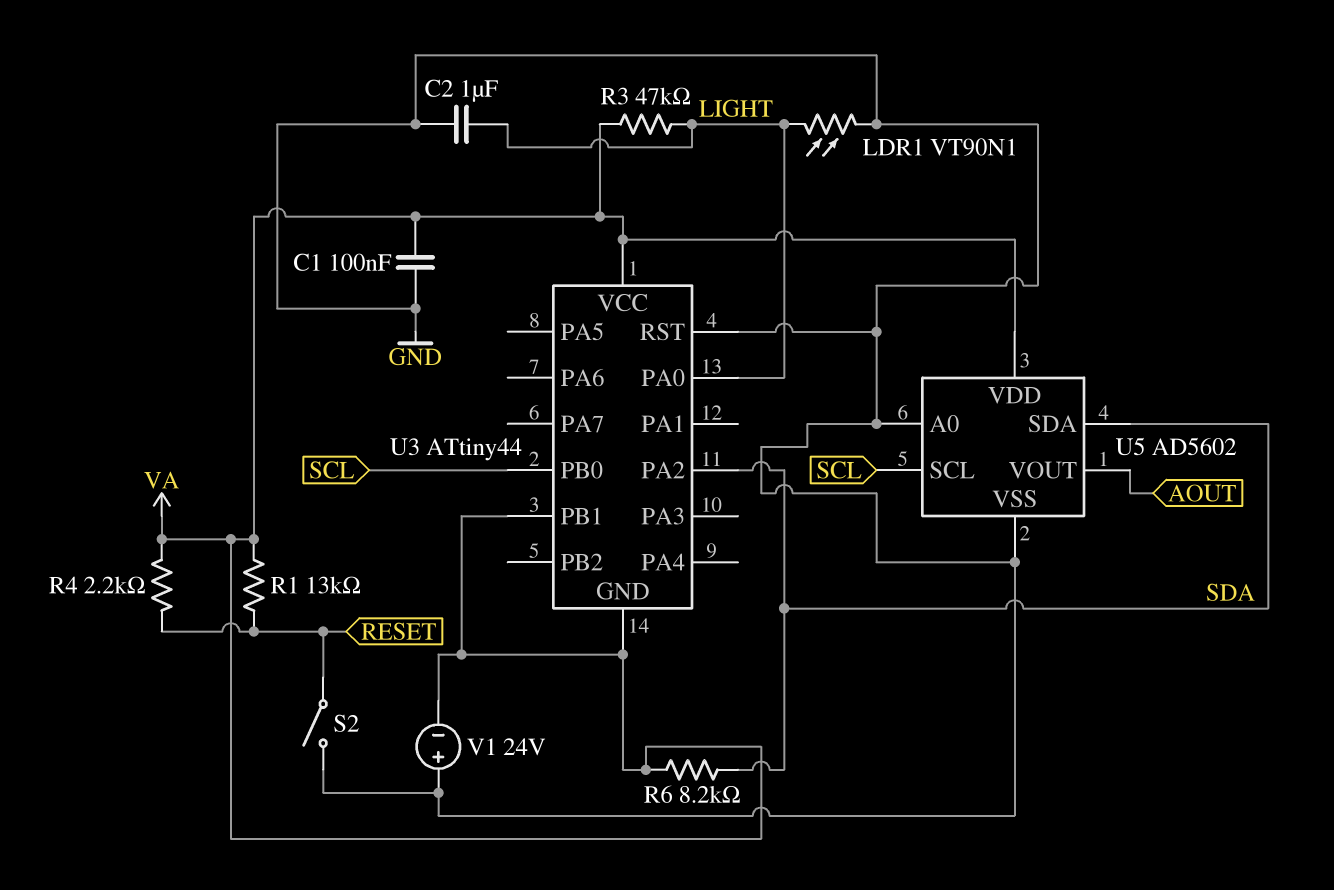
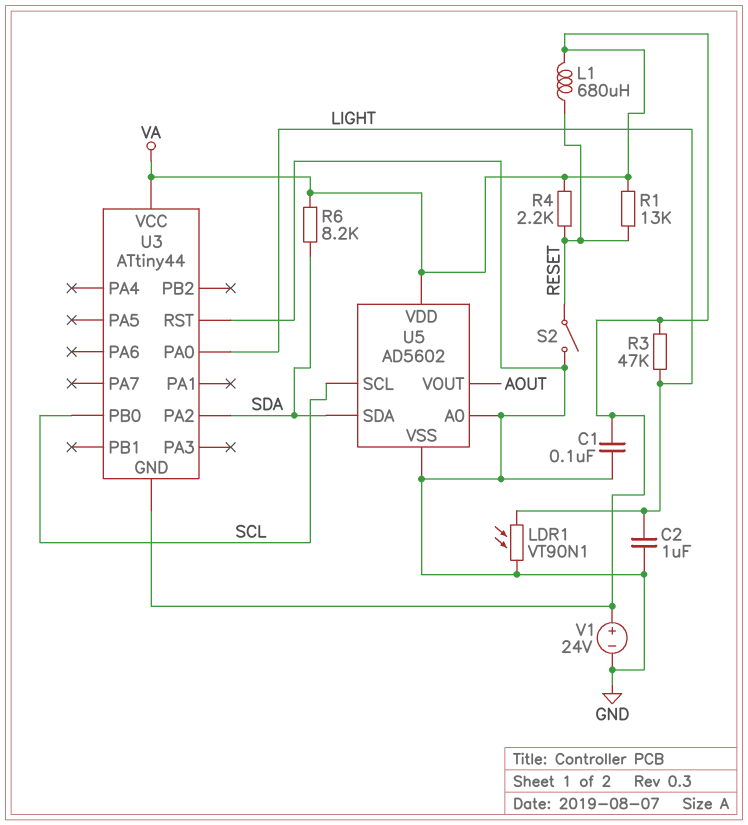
L1: none -> 680uH (RESET, VA)
U3 pin PB1: VA -> none
V1: 24V (plus GND, minus VA) -> 24V (plus VA, minus GND)

